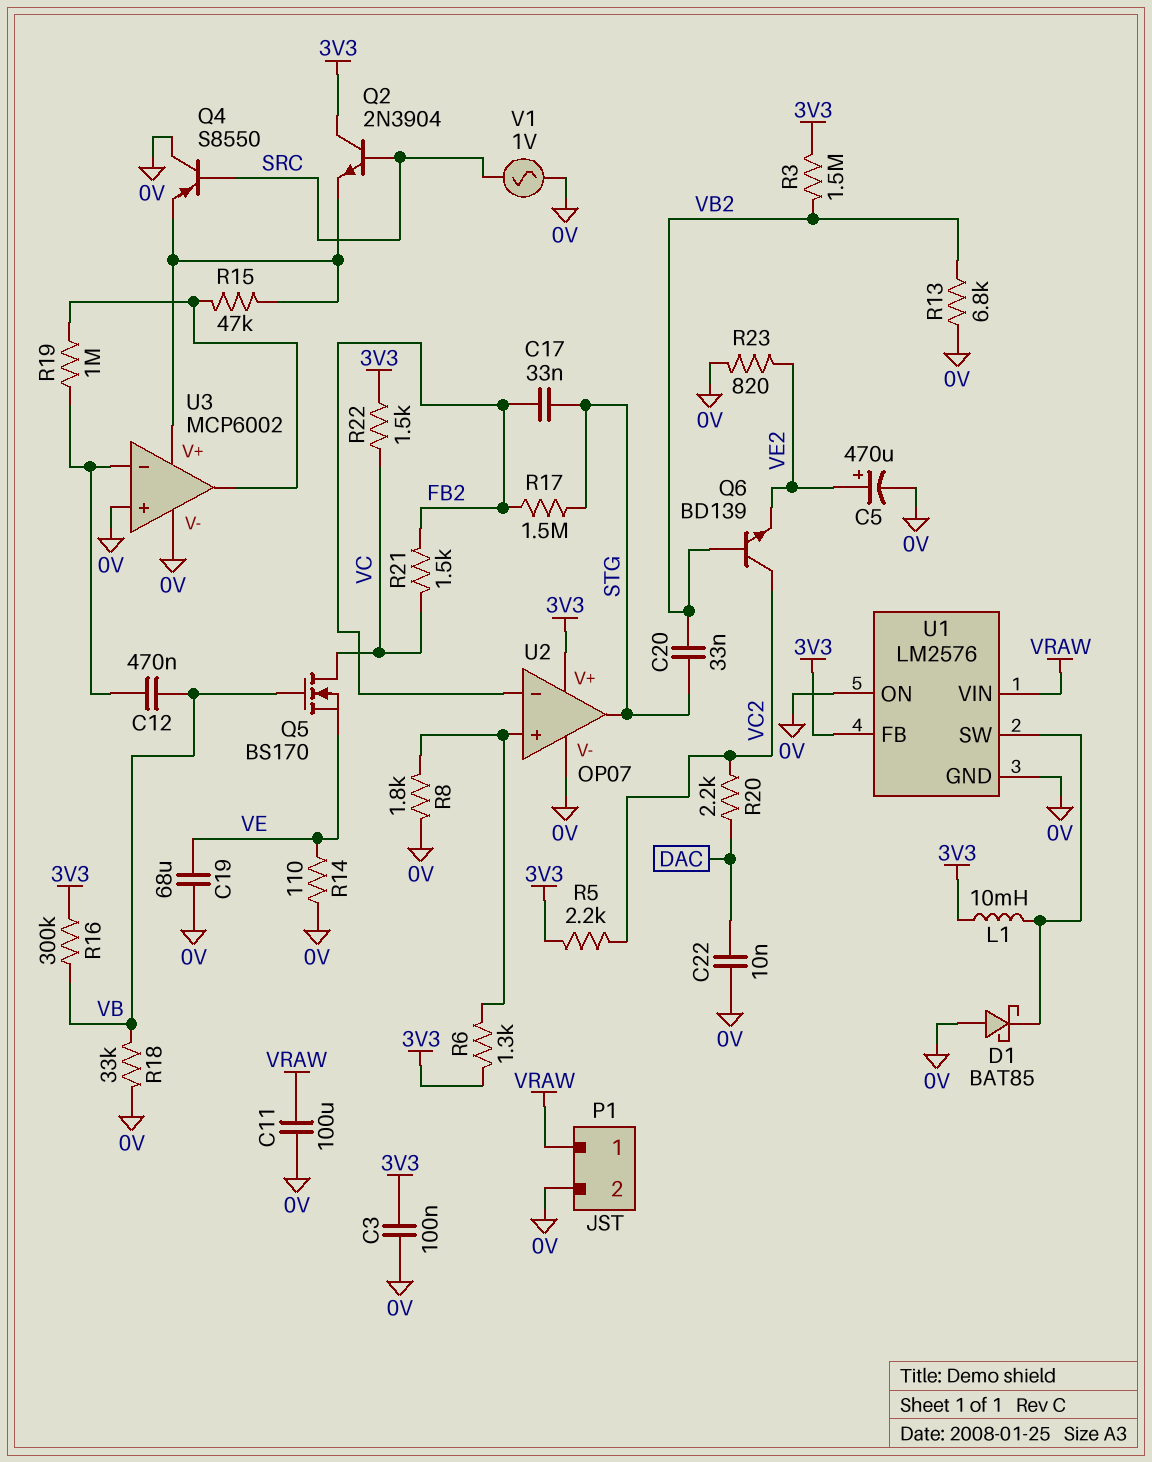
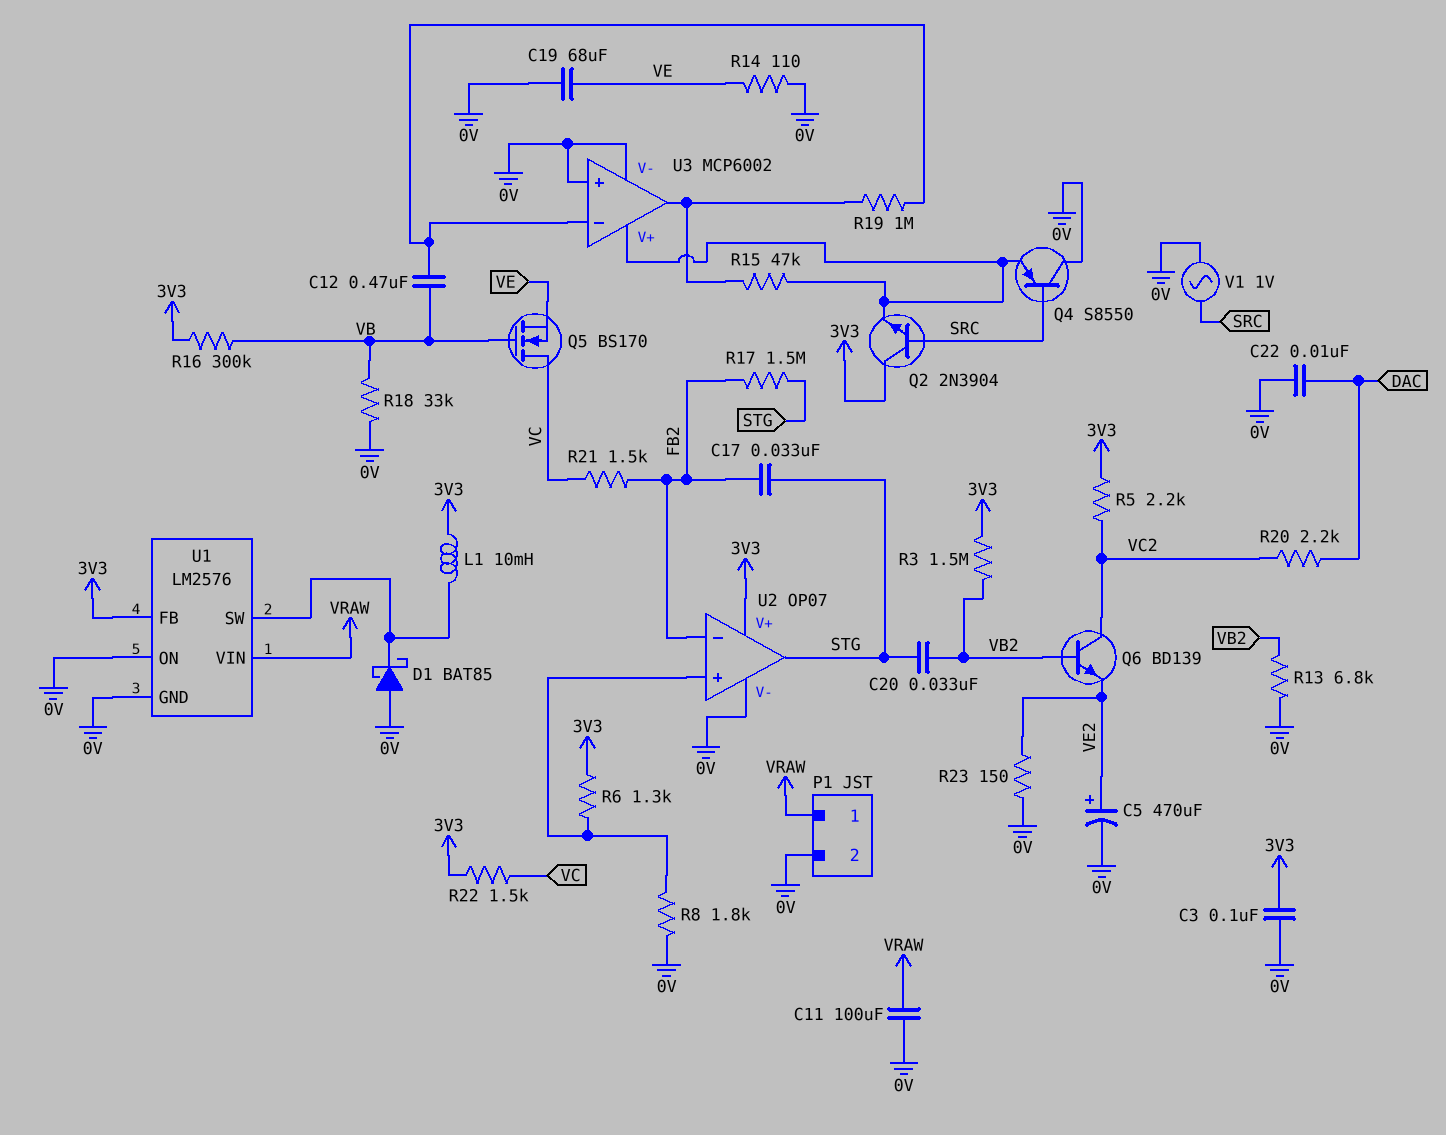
R23: 820 (0V, VE2) -> 150 (0V, VE2)

